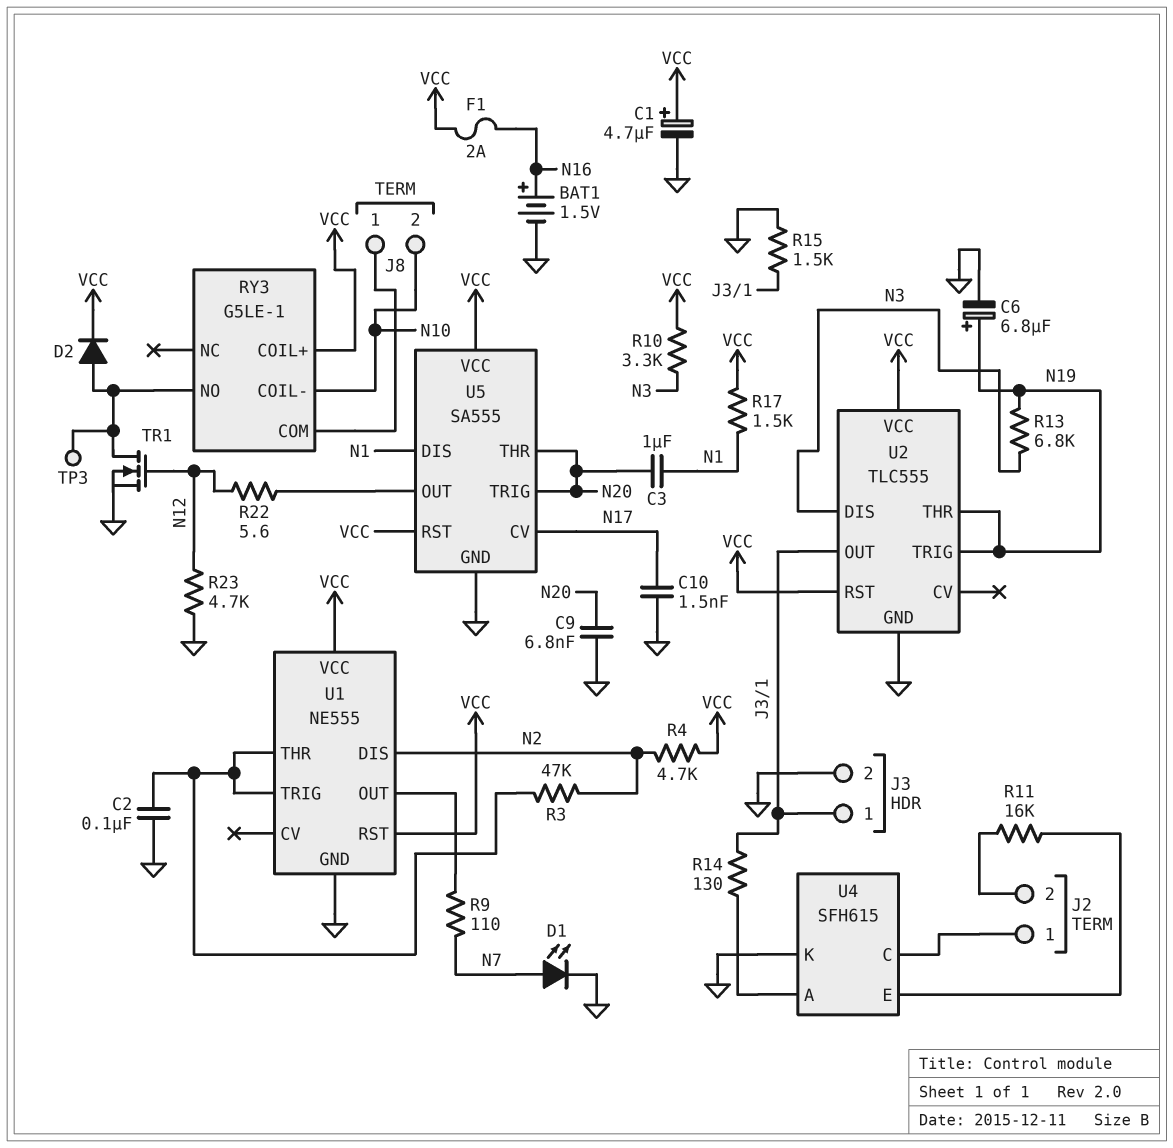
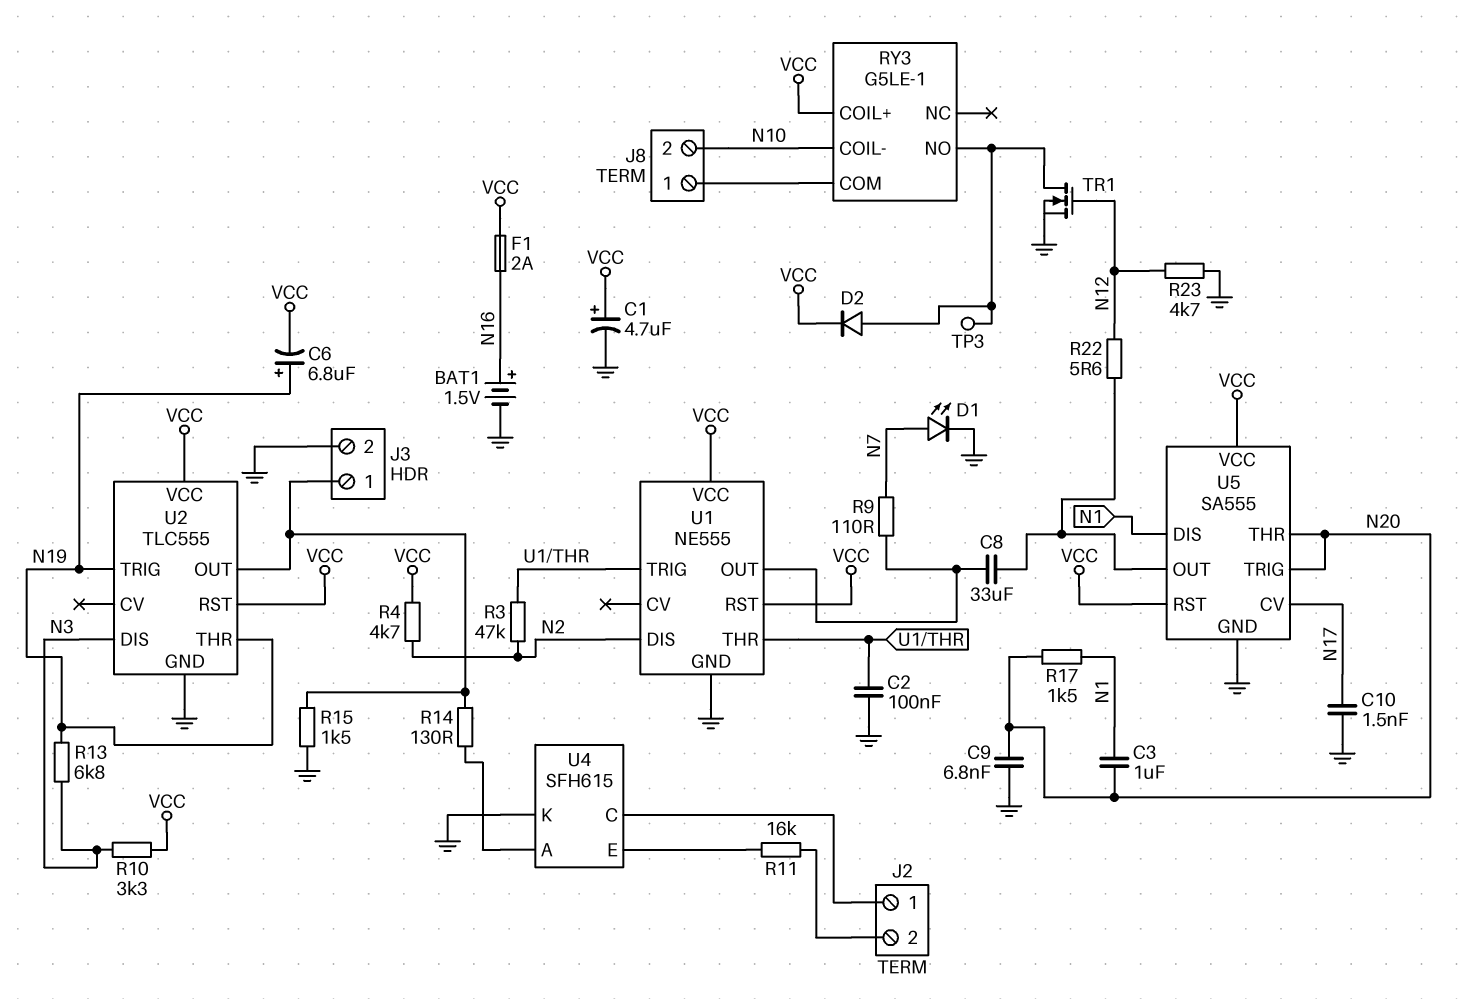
C6: 6.8uF (plus N19, minus GND) -> 6.8uF (plus N19, minus VCC)
C8: none -> 33uF (U1/OUT, U5/OUT)
R17: 1.5k (N1, VCC) -> 1.5k (N1, N20)

